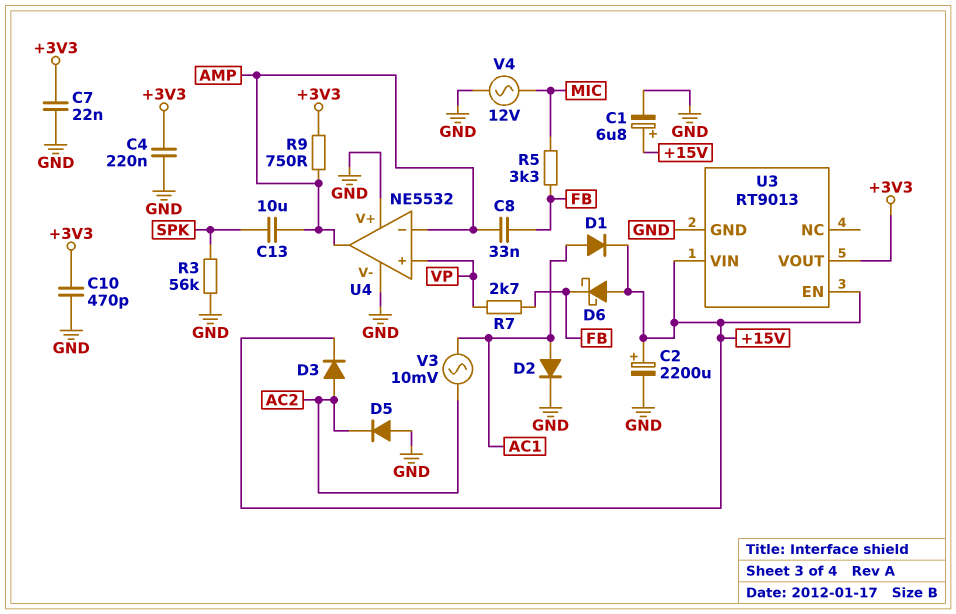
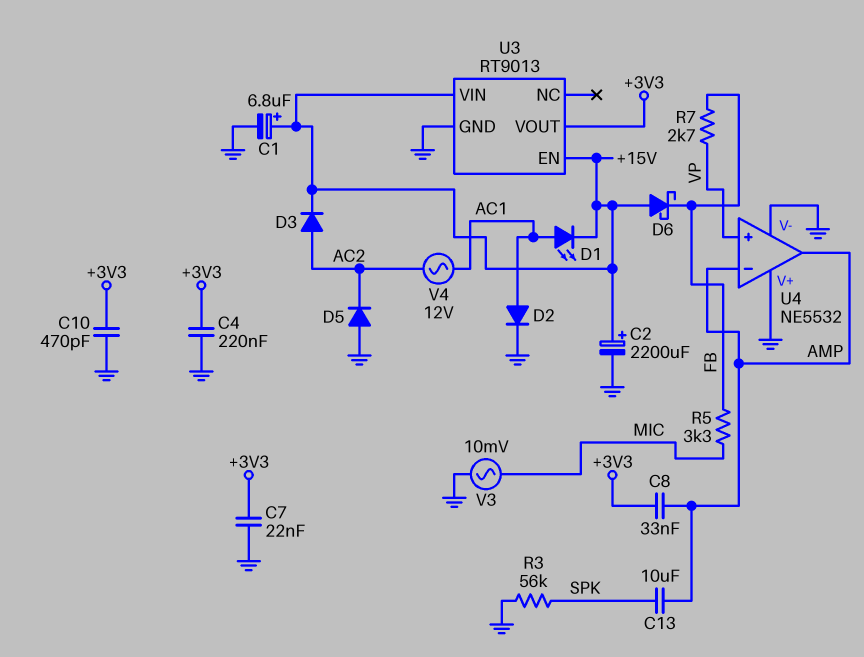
C8: 33nF (AMP, FB) -> 33nF (+3V3, AMP)
D1: diode (A AC1, K +15V) -> LED (A AC1, K +15V)
R9: 750 (+3V3, AMP) -> none
V3: AC 10mV (AC1, AC2) -> AC 10mV (GND, MIC)
V4: AC 12V (GND, MIC) -> AC 12V (AC1, AC2)

